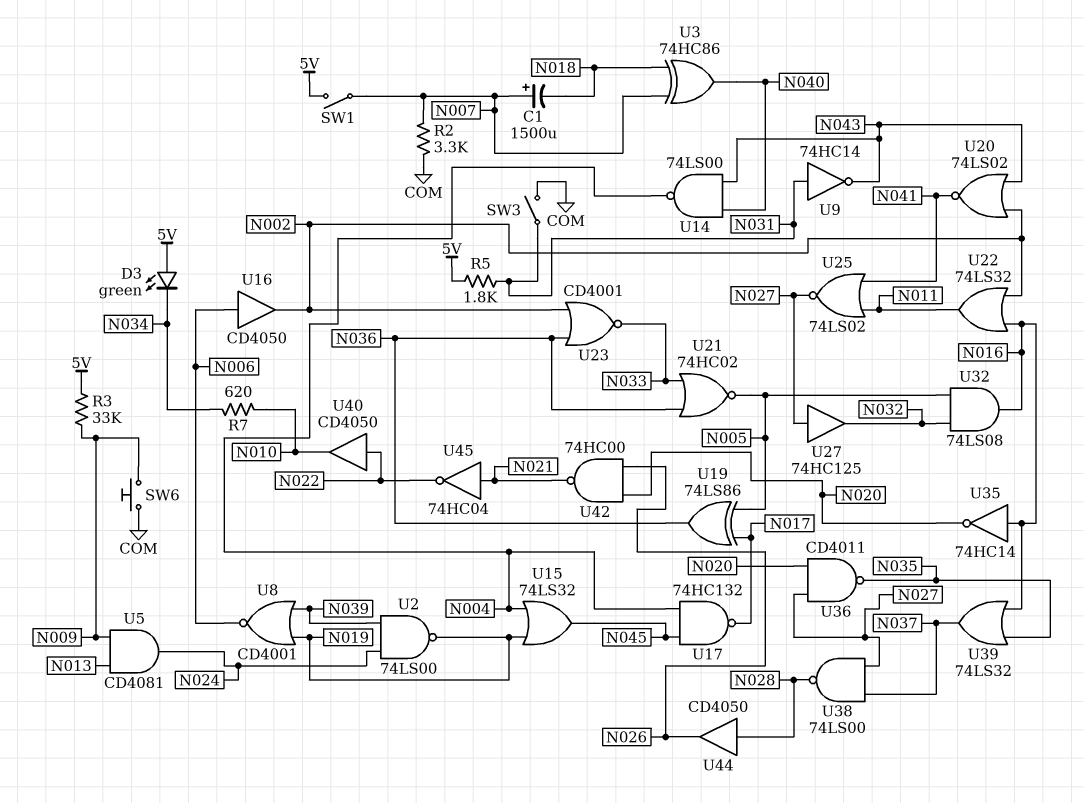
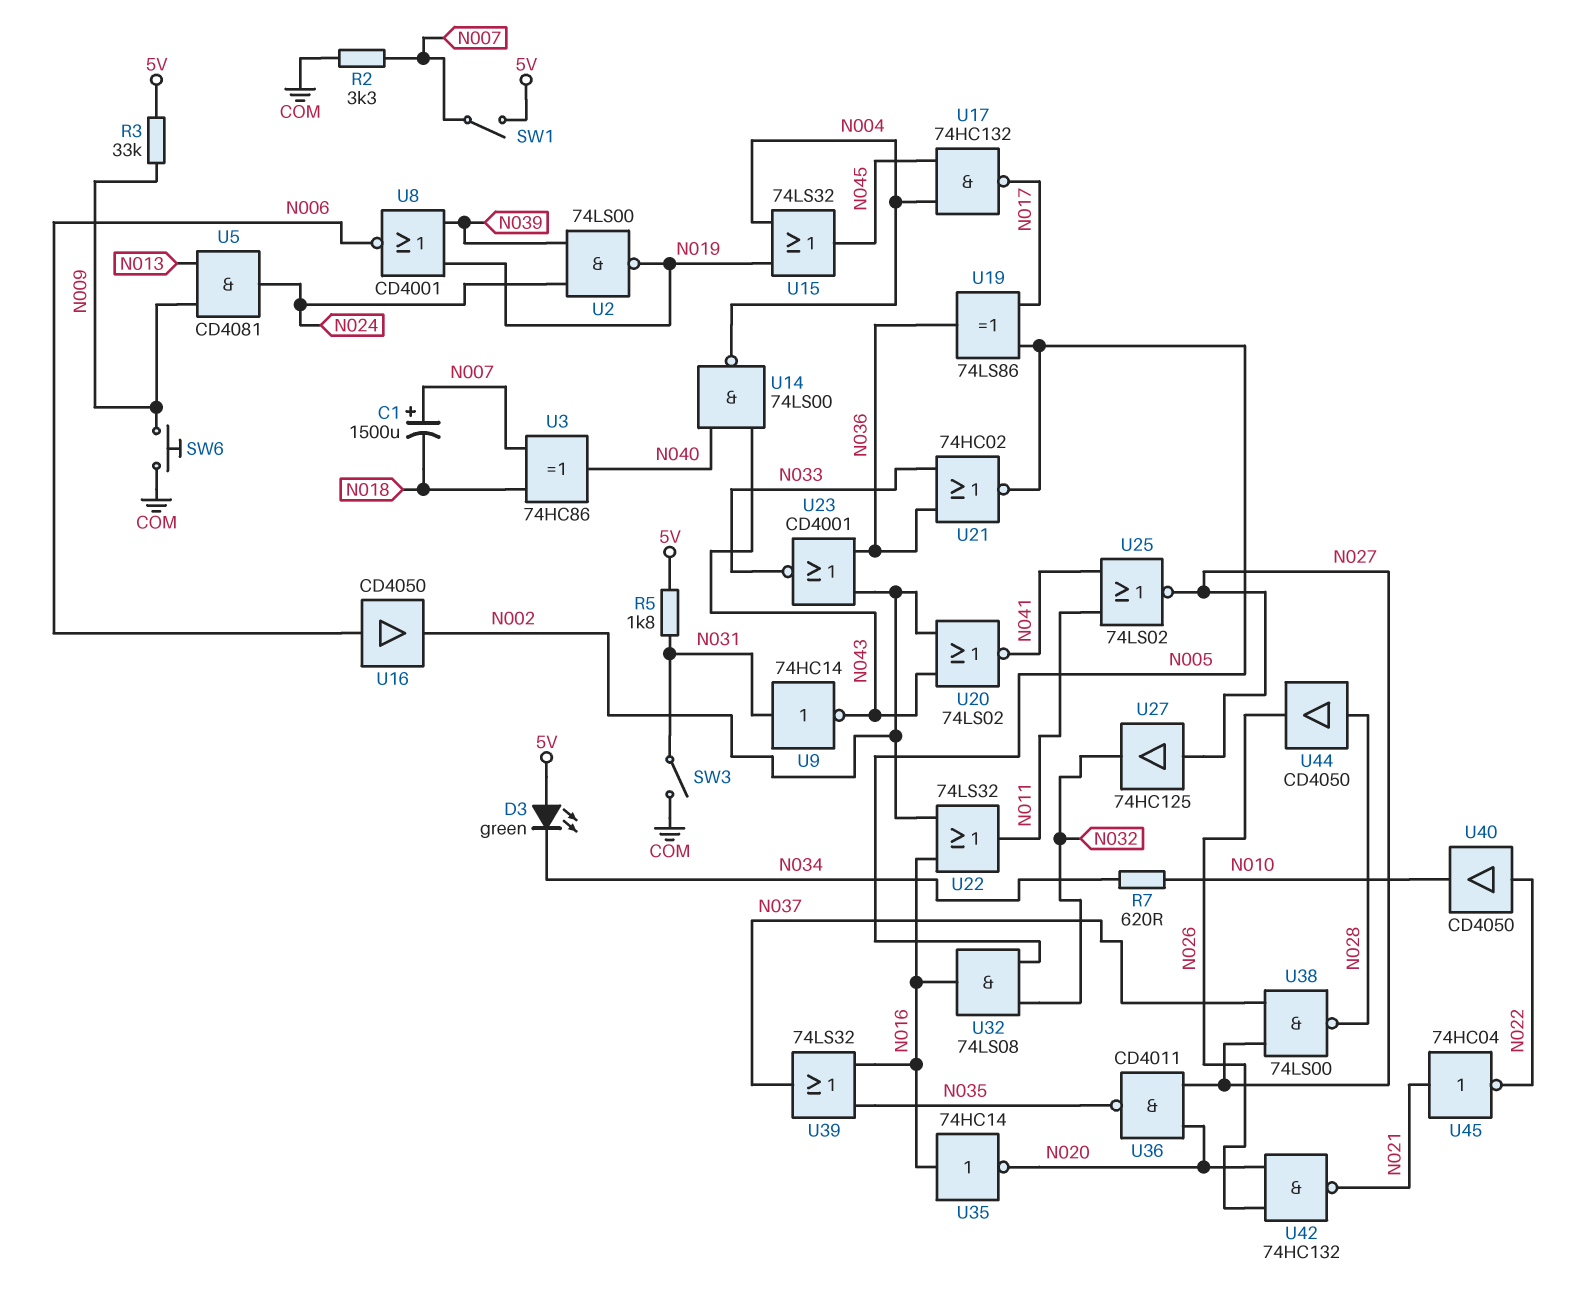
U42: NAND 74HC00 (in N020, in N026, out N021) -> NAND 74HC132 (in N020, in N026, out N021)

